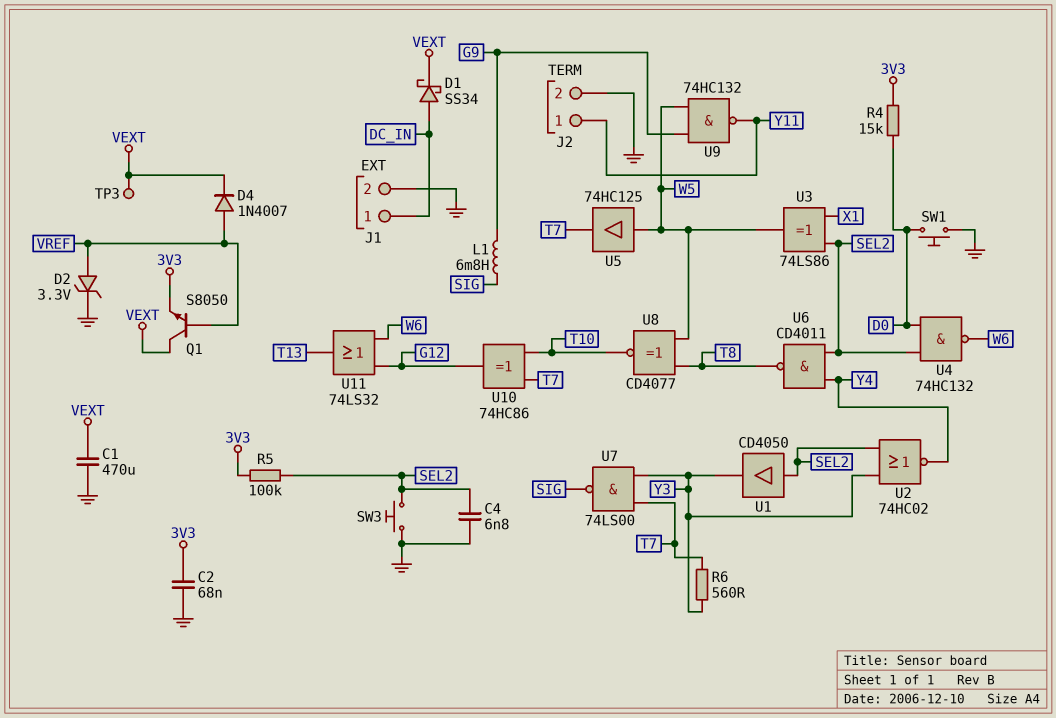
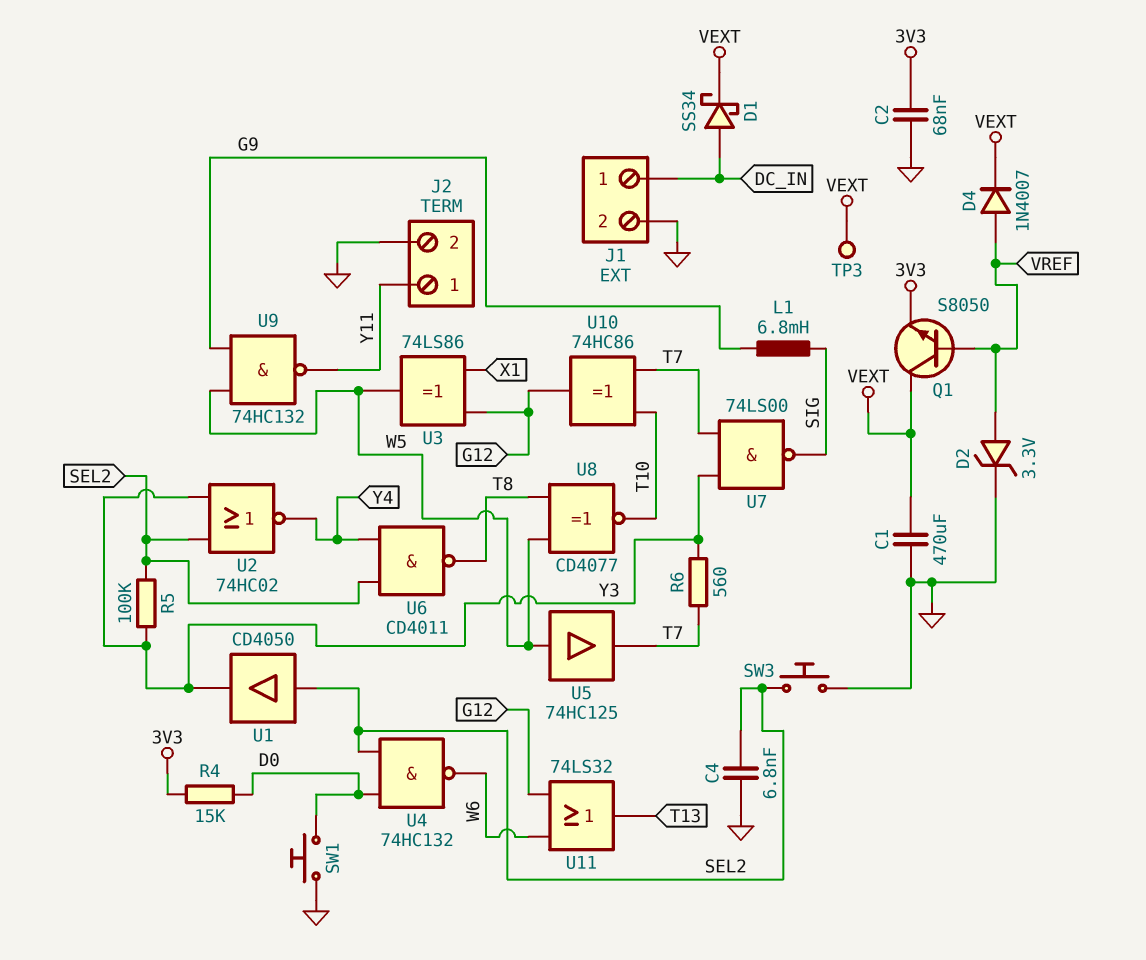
R5: 100k (3V3, SEL2) -> 100k (SEL2, Y3)
U3: XOR 74LS86 (in SEL2, in X1, out W5) -> XOR 74LS86 (in G12, in X1, out W5)

